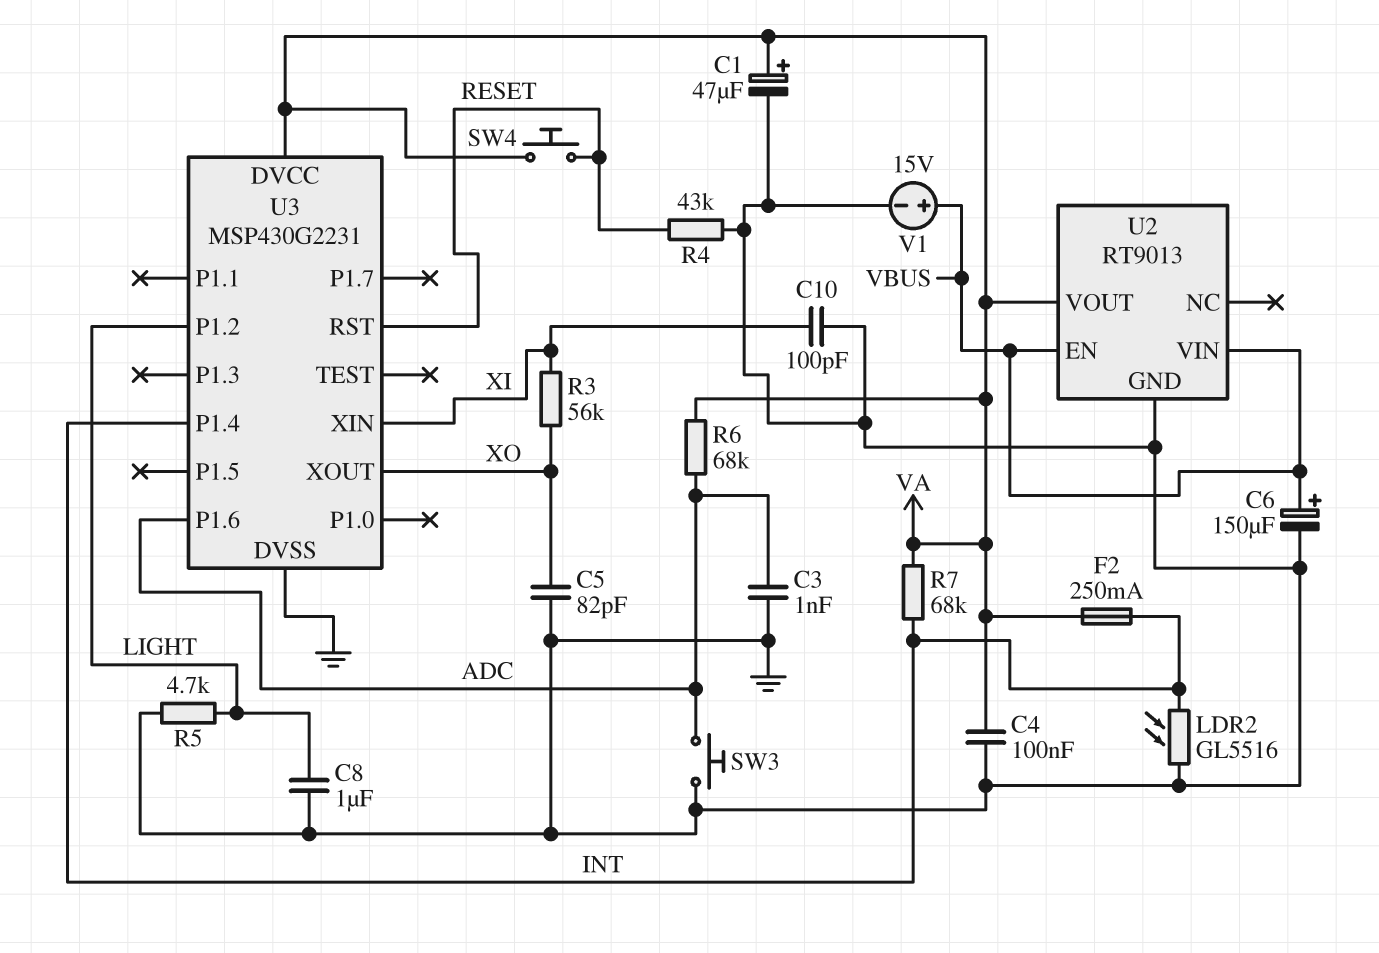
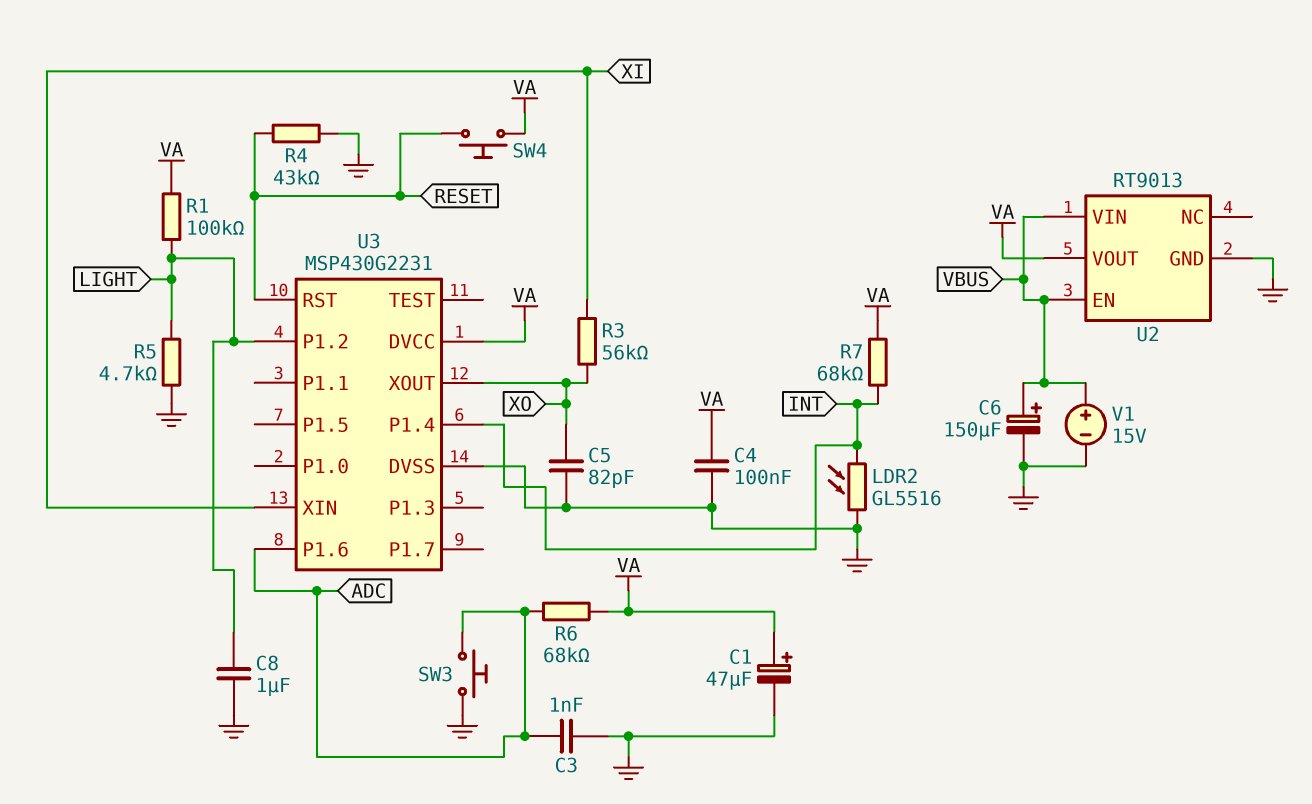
C10: 100pF (GND, XI) -> none
F2: 250mA (INT, VA) -> none
R1: none -> 100k (LIGHT, VA)

